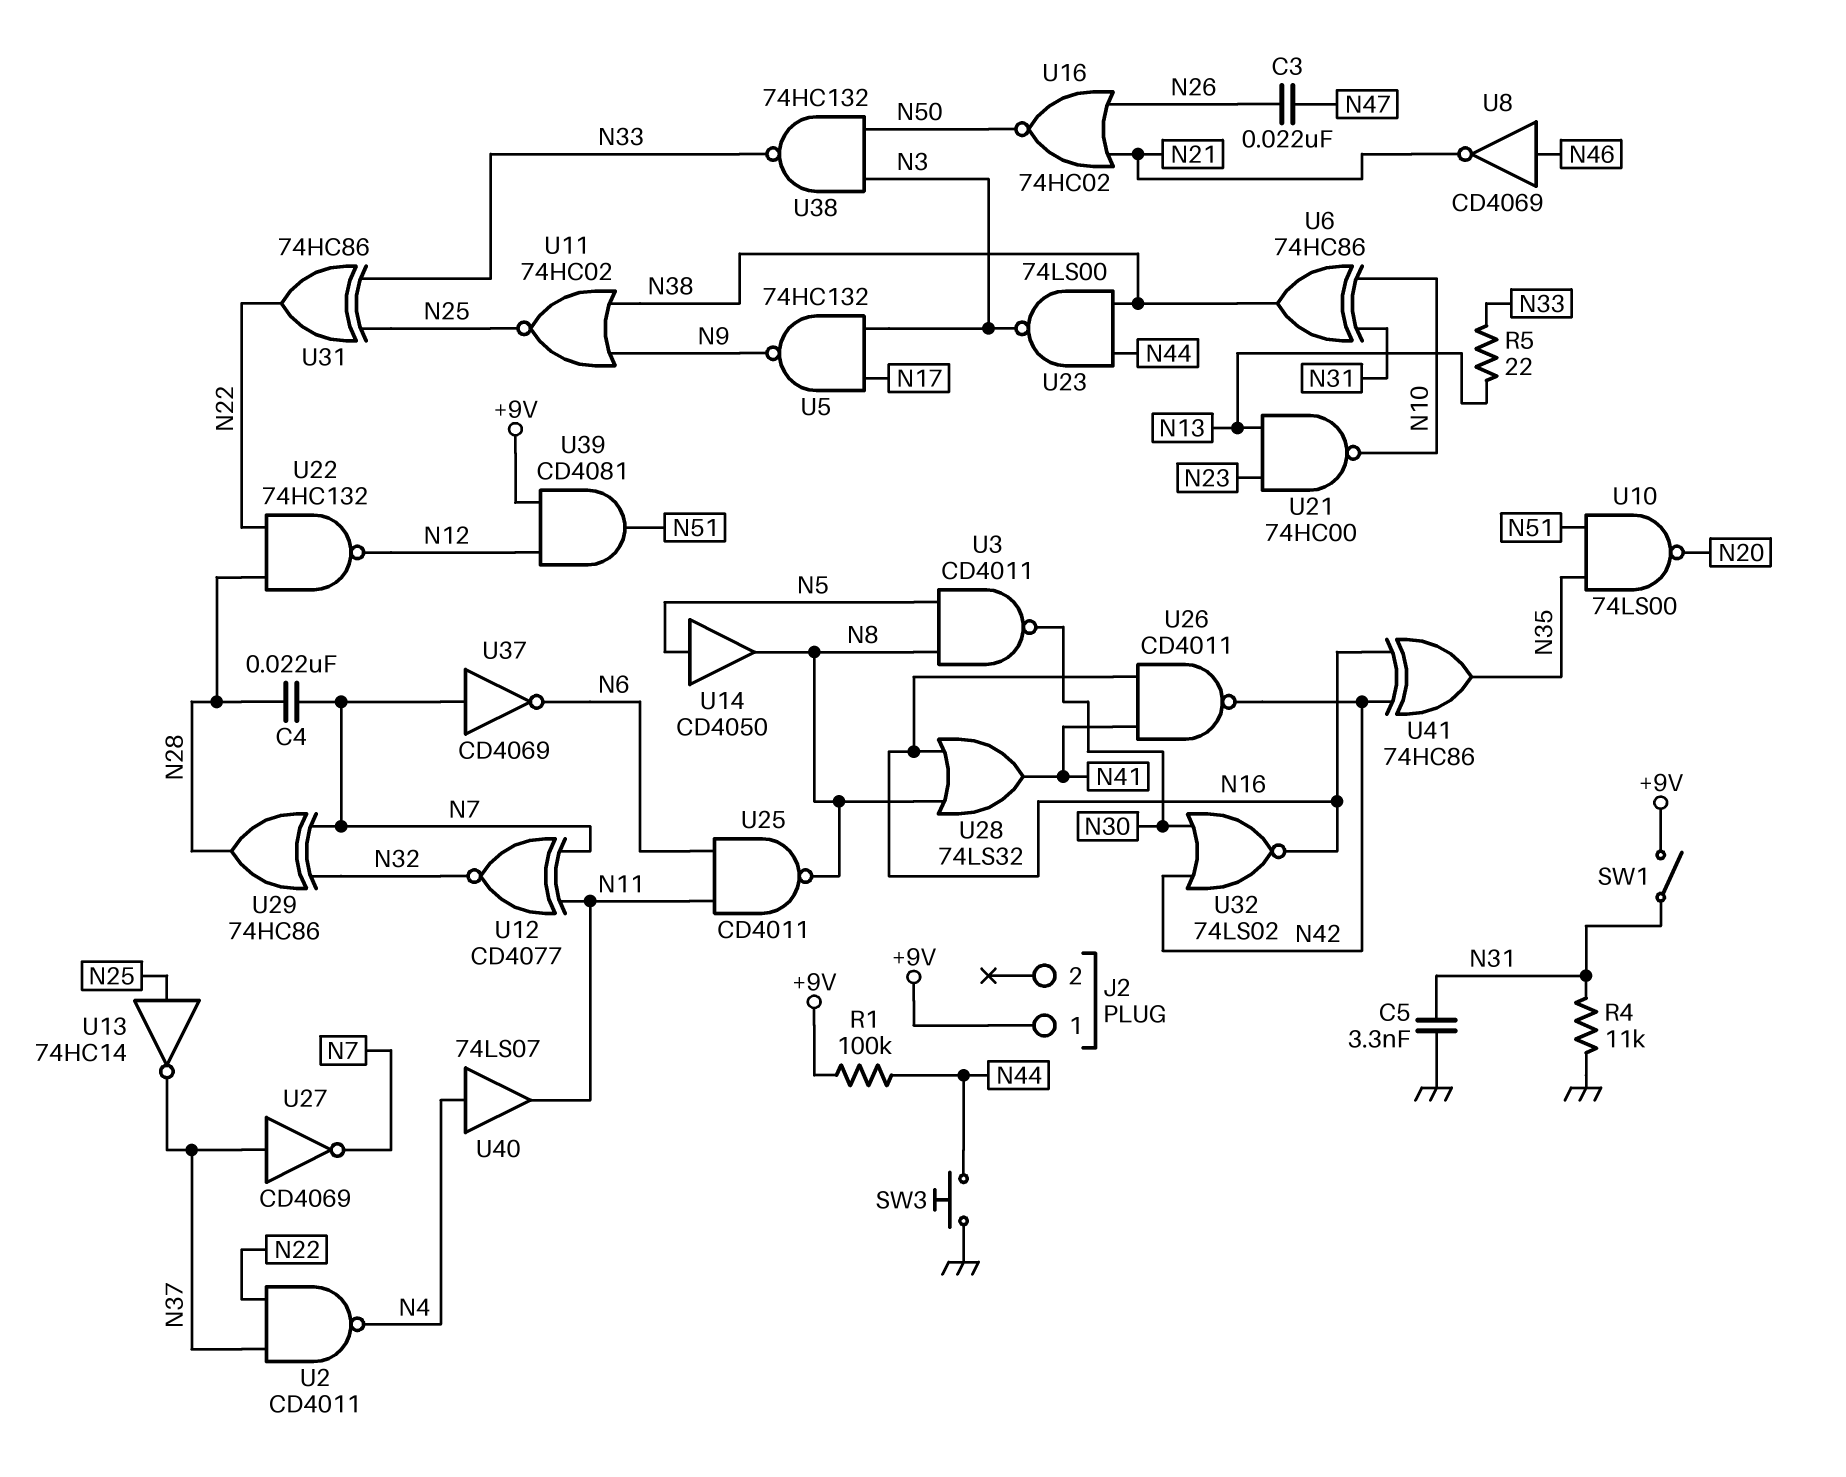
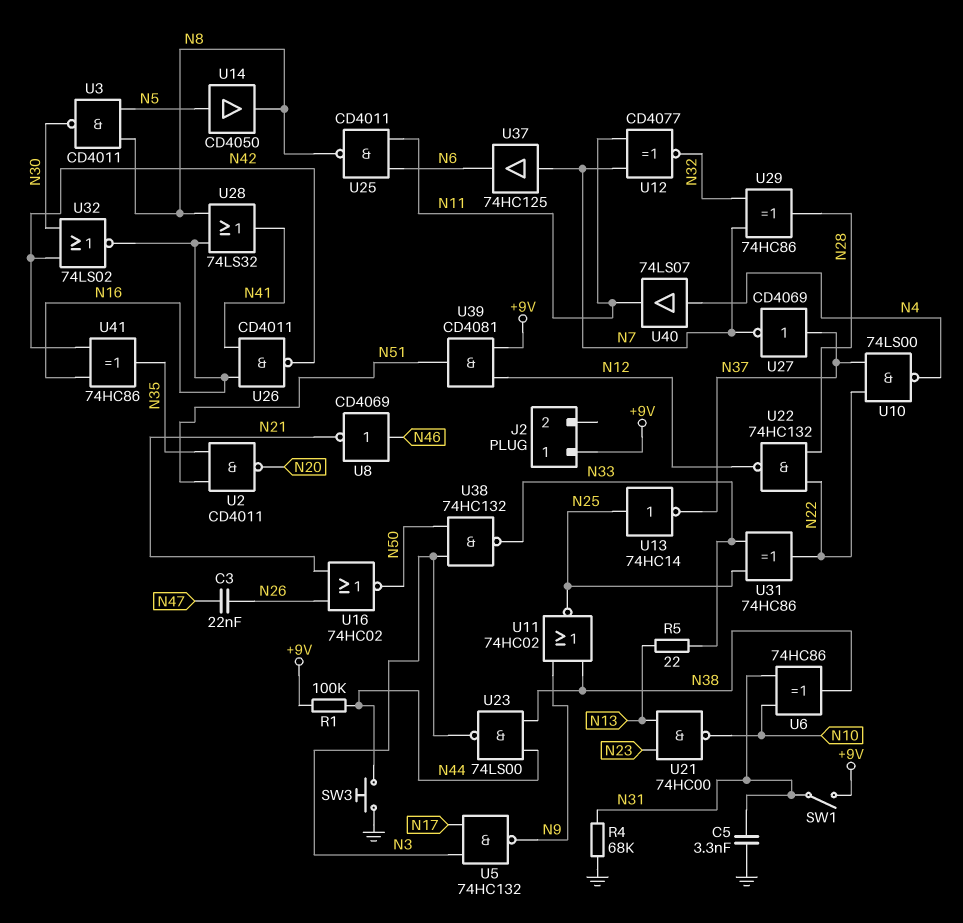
C4: 22nF (N7, N28) -> none
R4: 11k (GND, N31) -> 68k (GND, N31)
U2: NAND CD4011 (in N22, in N37, out N4) -> NAND CD4011 (in N35, in N51, out N20)
U10: NAND 74LS00 (in N35, in N51, out N20) -> NAND 74LS00 (in N22, in N37, out N4)
U37: NOT CD4069 (in N7, out N6) -> buffer 74HC125 (in N7, out N6)

